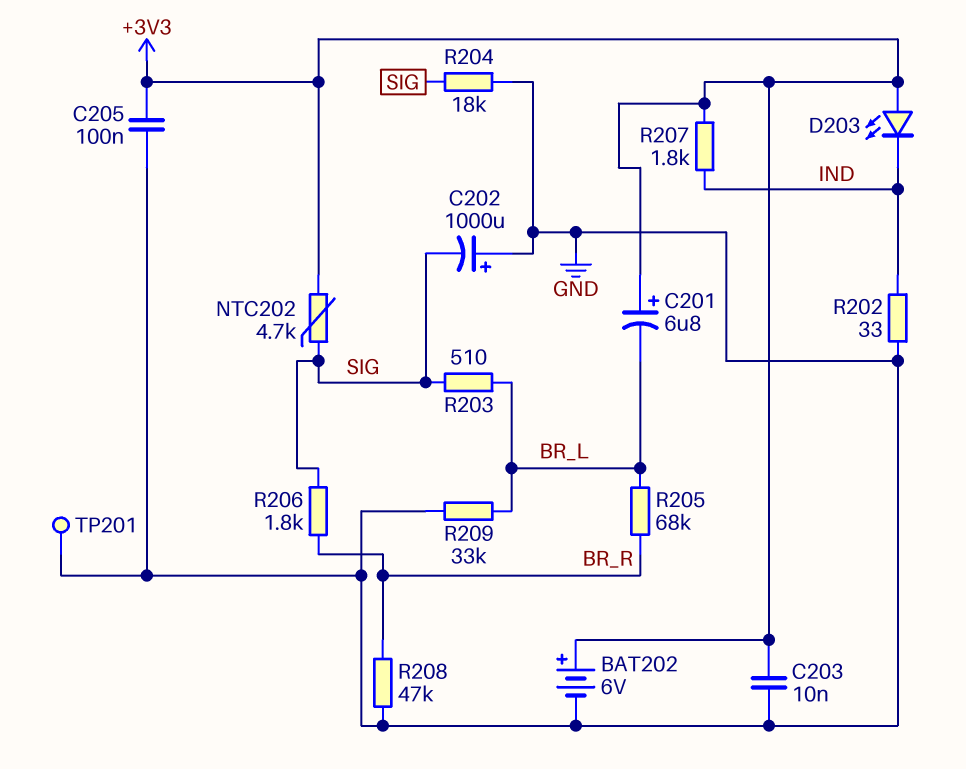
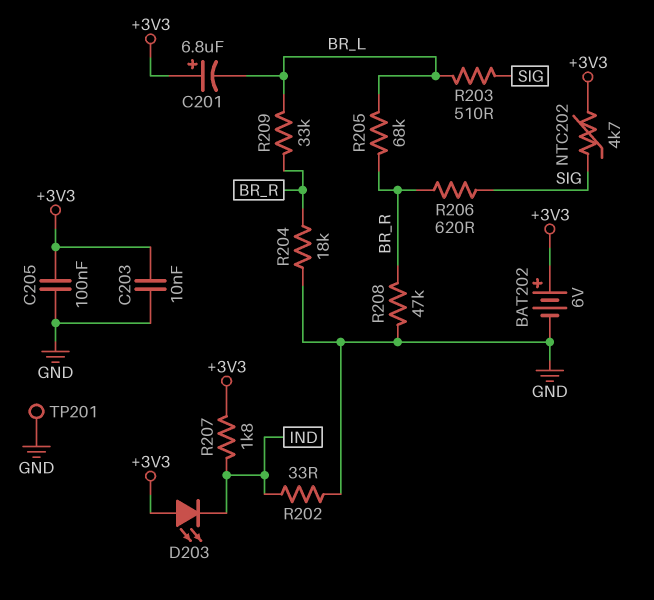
C202: 1000uF (plus GND, minus SIG) -> none
R204: 18k (GND, SIG) -> 18k (BR_R, GND)
R206: 1.8k (BR_R, SIG) -> 620 (BR_R, SIG)
R209: 33k (BR_L, GND) -> 33k (BR_L, BR_R)

